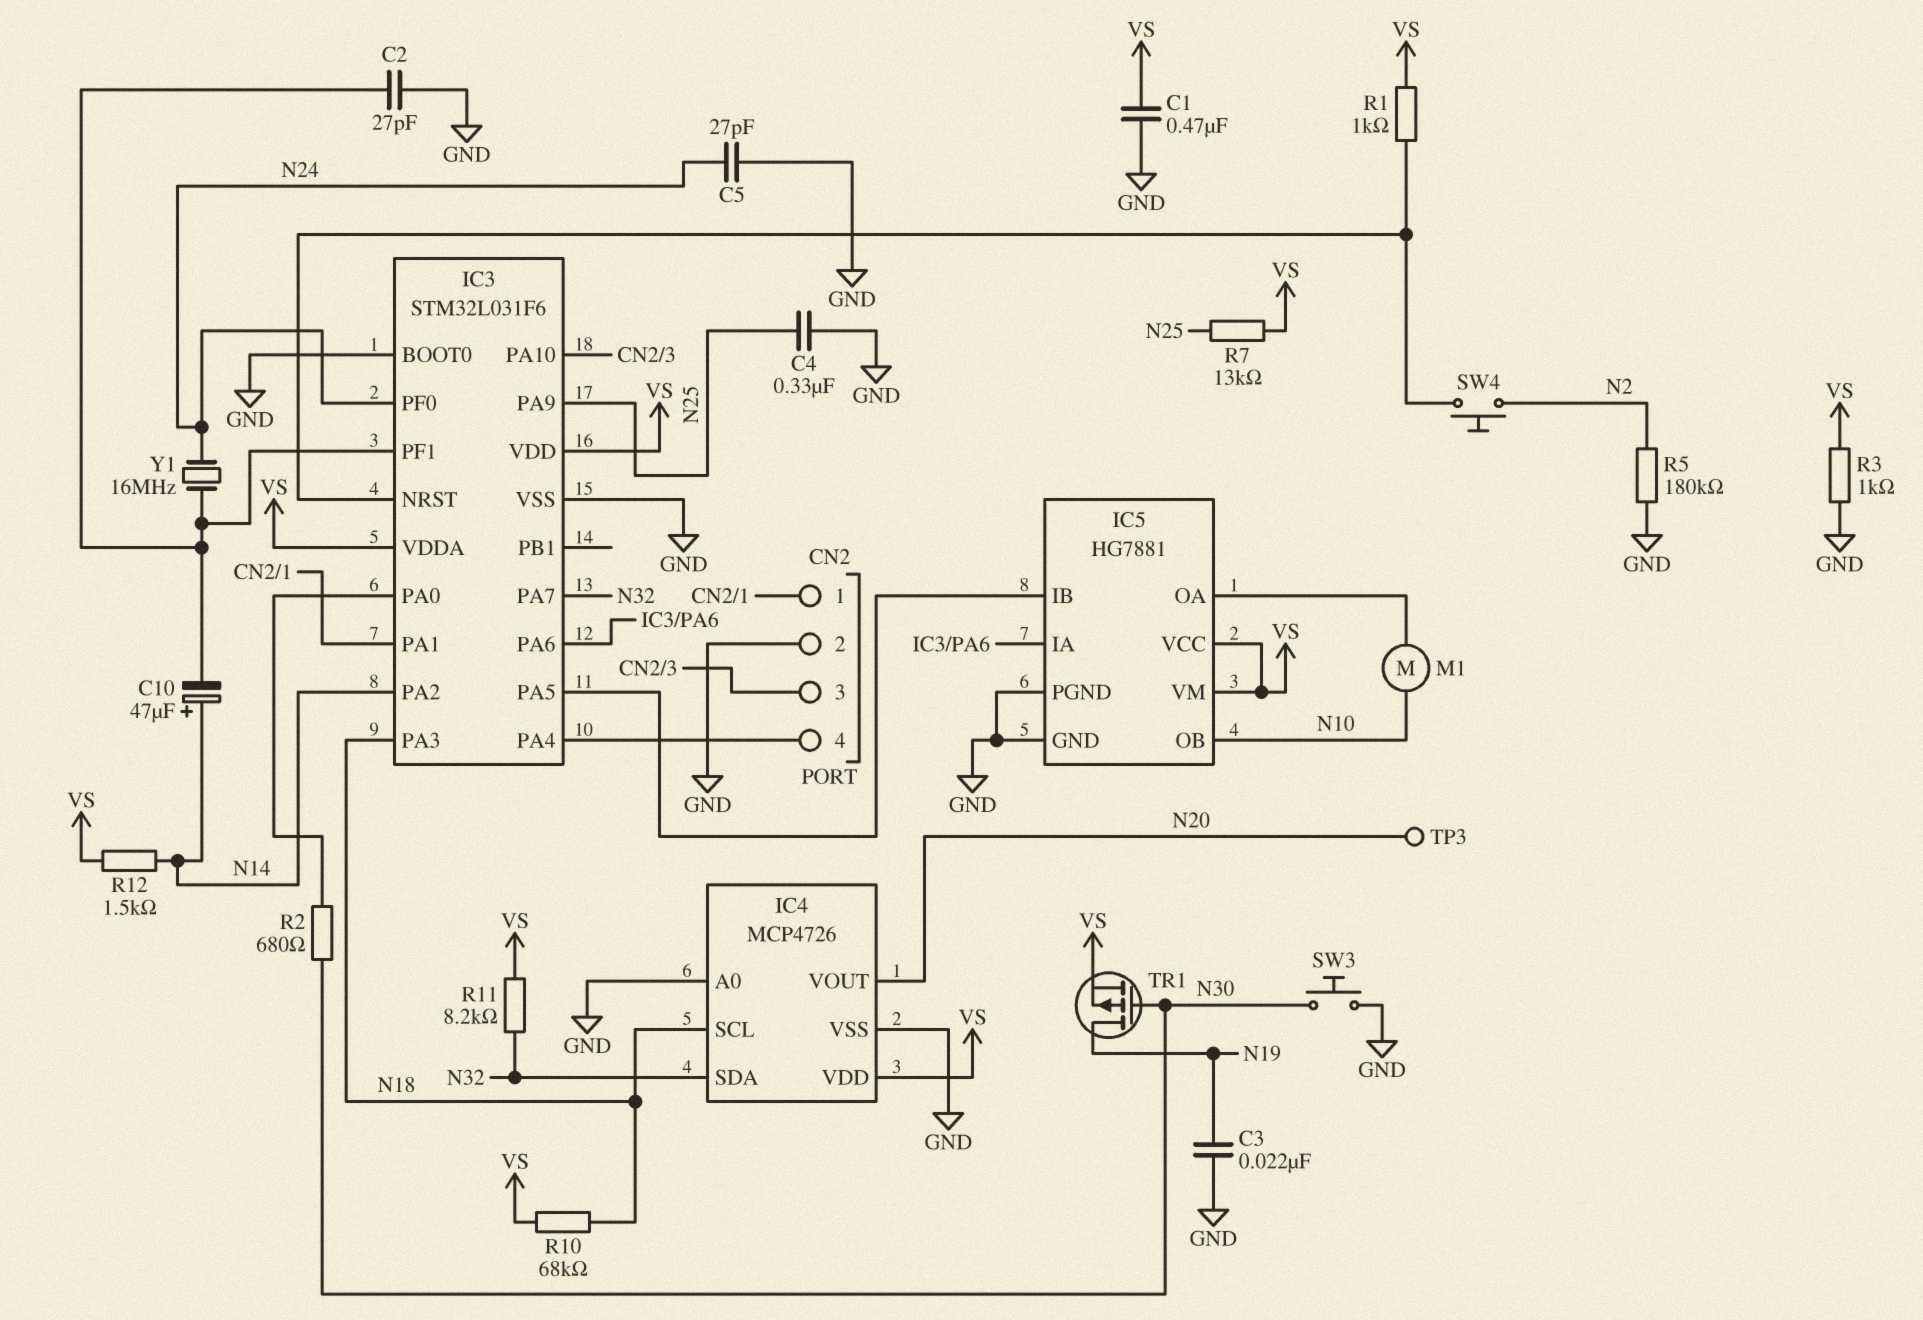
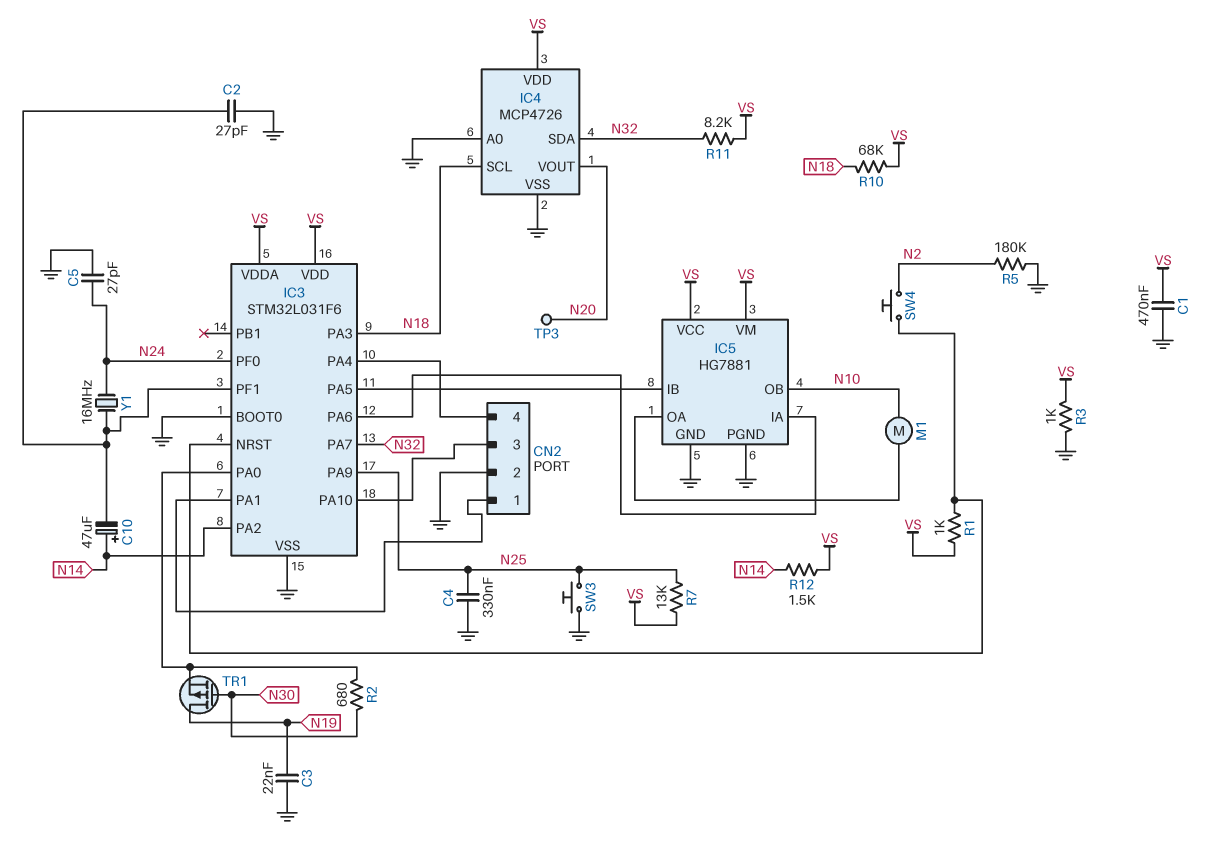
SW3: button (GND, N30) -> button (GND, N25)
TR1: PMOS (G N30, D N19, S VS) -> PMOS (G N30, D N19, S IC3/PA0)

